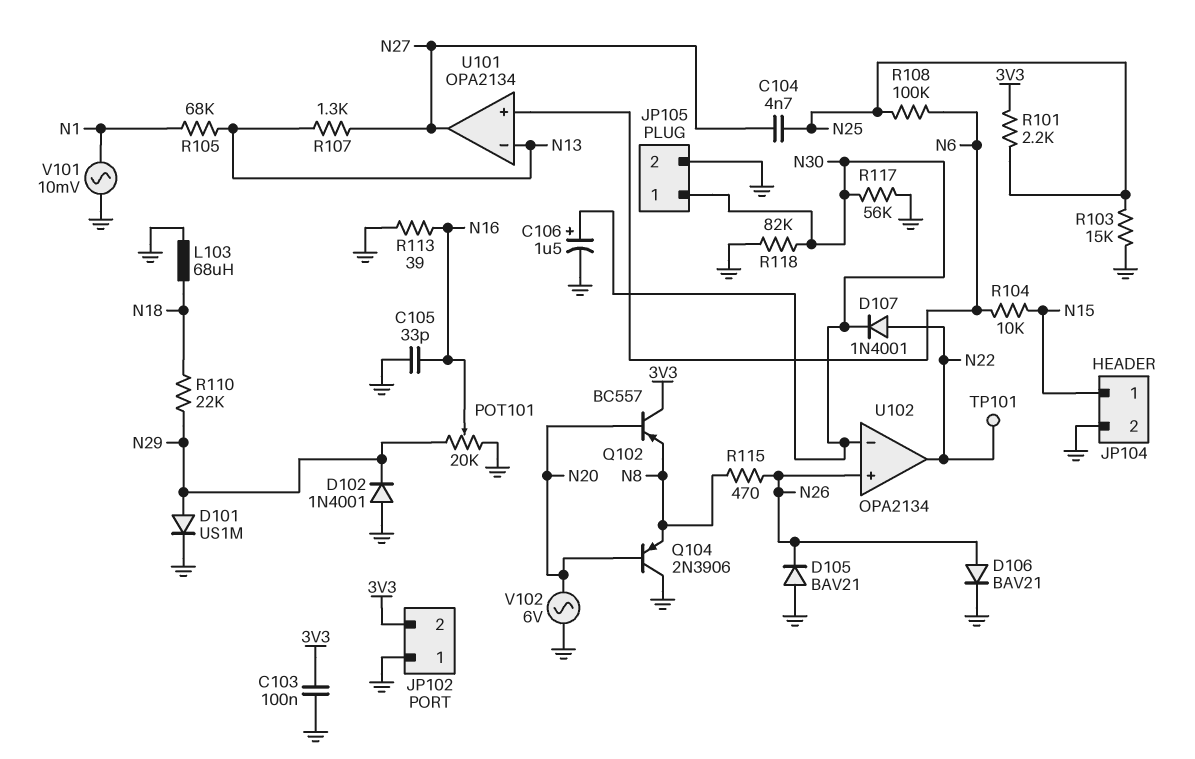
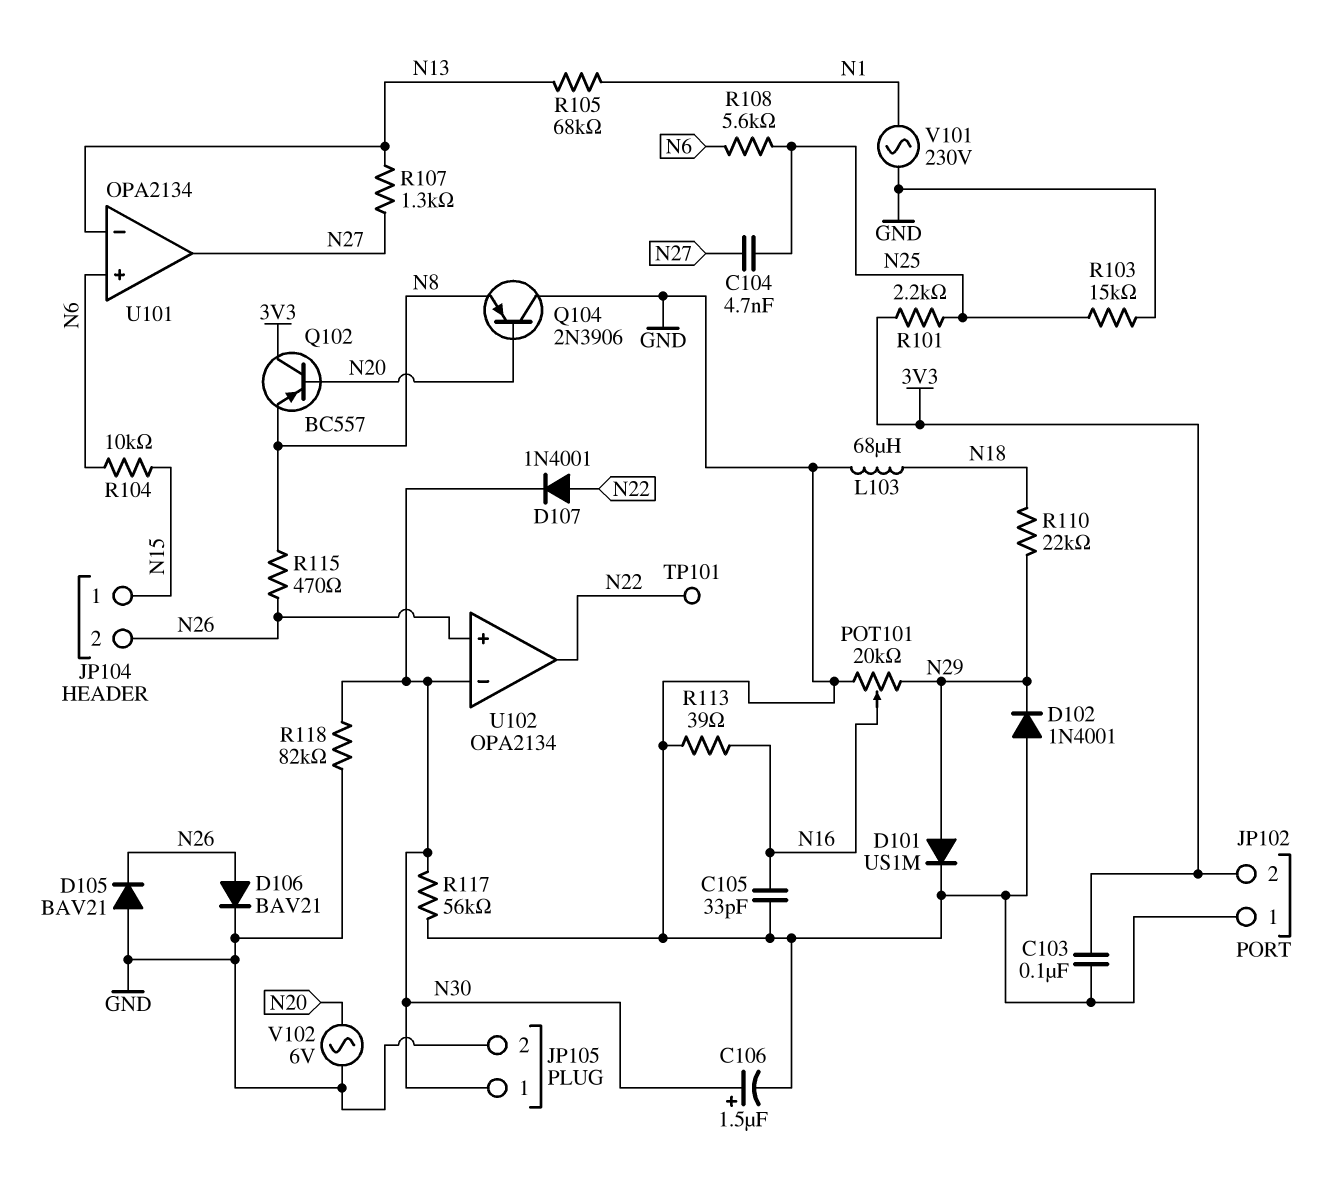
JP104 pin 2: GND -> N26
R108: 100k (N6, N25) -> 5.6k (N6, N25)
V101: AC 10mV (GND, N1) -> AC 230V (GND, N1)

